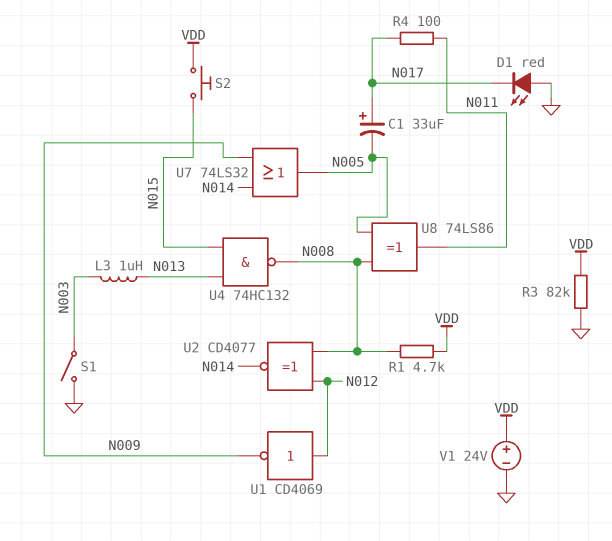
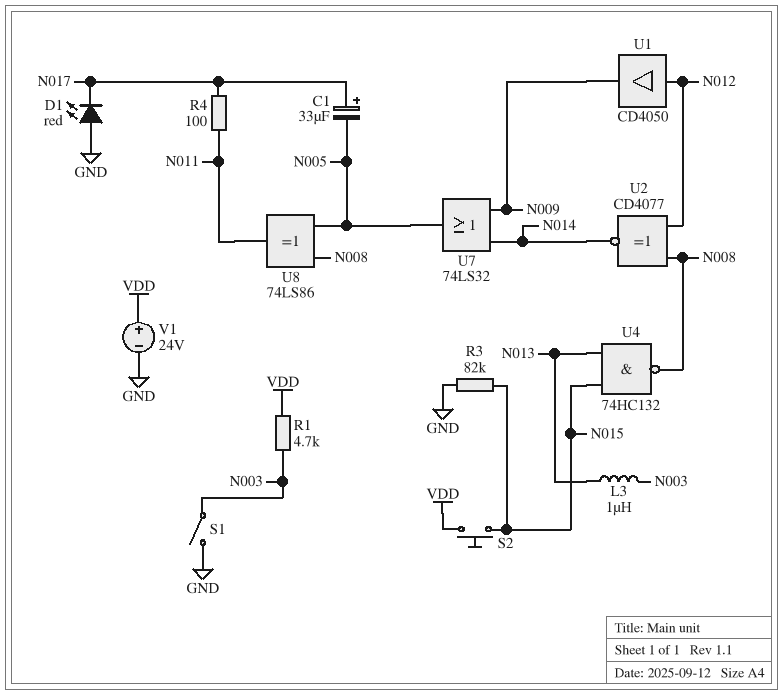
R1: 4.7k (N008, VDD) -> 4.7k (N003, VDD)
R3: 82k (GND, VDD) -> 82k (GND, N015)
U1: NOT CD4069 (in N012, out N009) -> buffer CD4050 (in N012, out N009)

